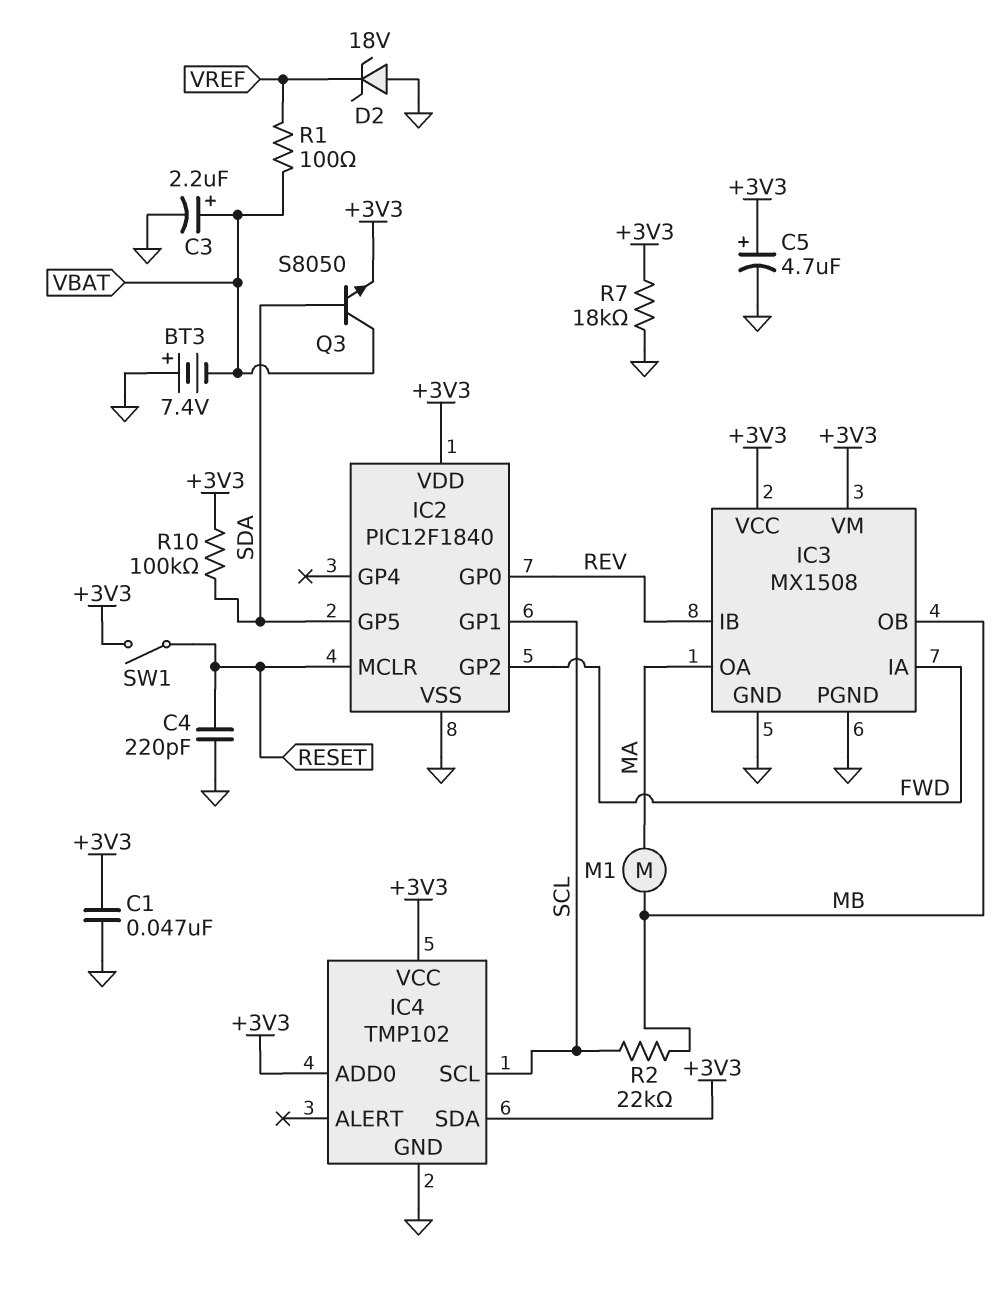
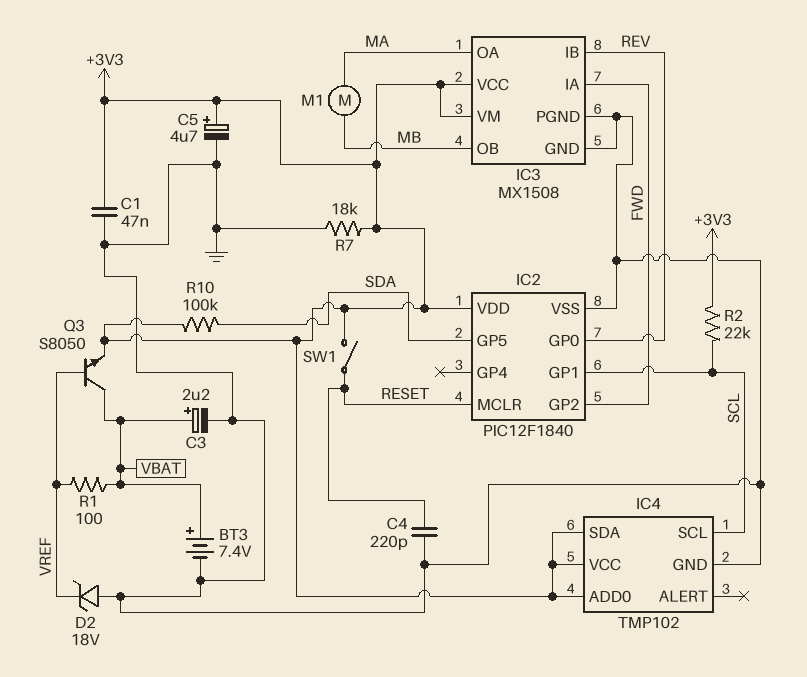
BT3: 7.4V (plus GND, minus VBAT) -> 7.4V (plus VBAT, minus GND)
Q3: NPN S8050 (B SDA, C VBAT, E +3V3) -> NPN S8050 (B VREF, C VBAT, E +3V3)
R2: 22k (MB, SCL) -> 22k (+3V3, SCL)

